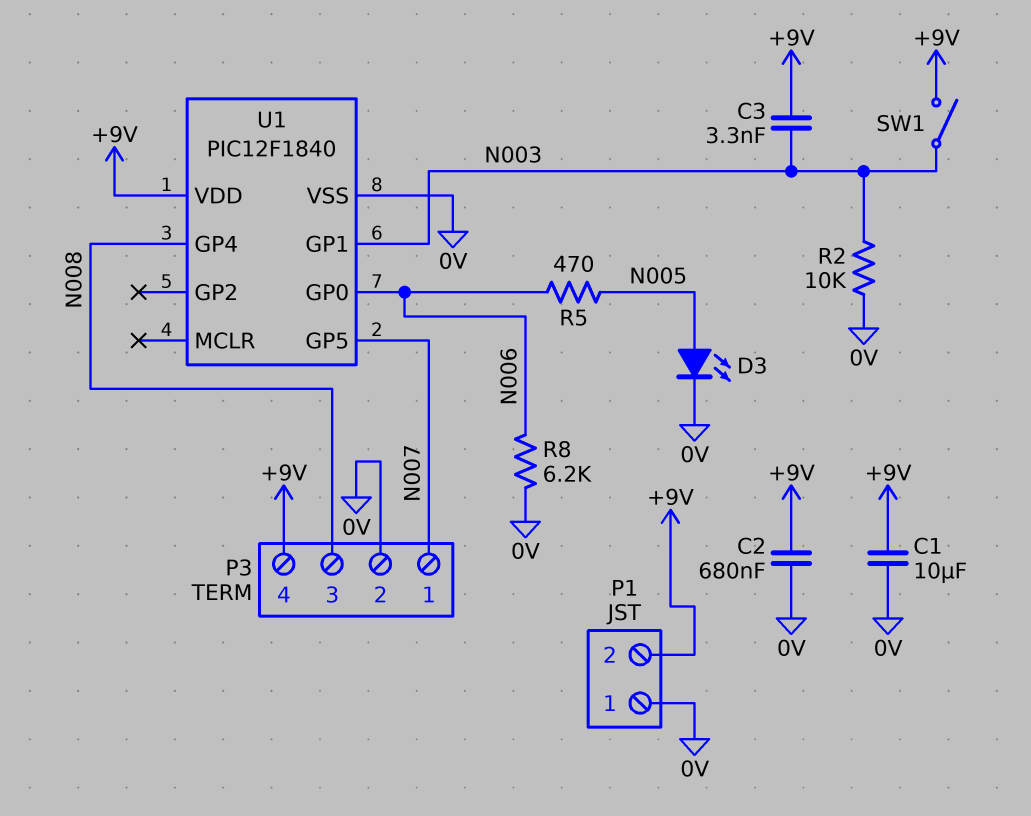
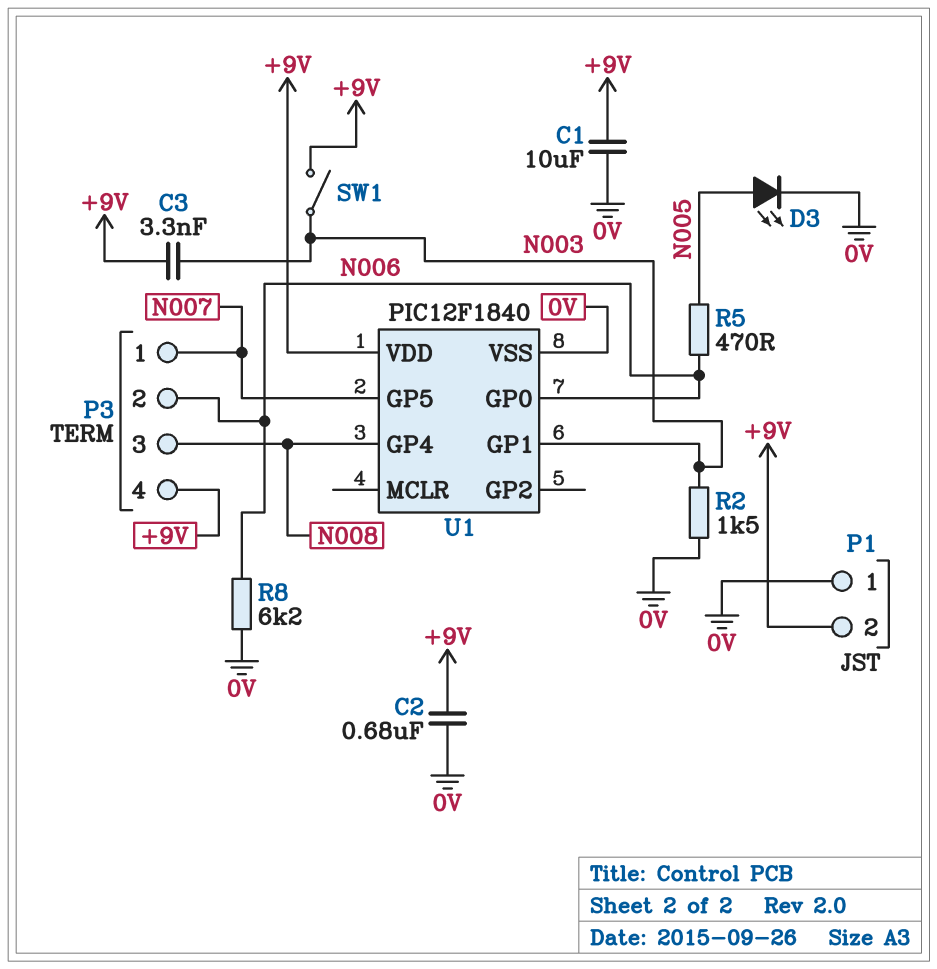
P3 pin 2: 0V -> N006
R2: 10k (0V, N003) -> 1.5k (0V, N003)

